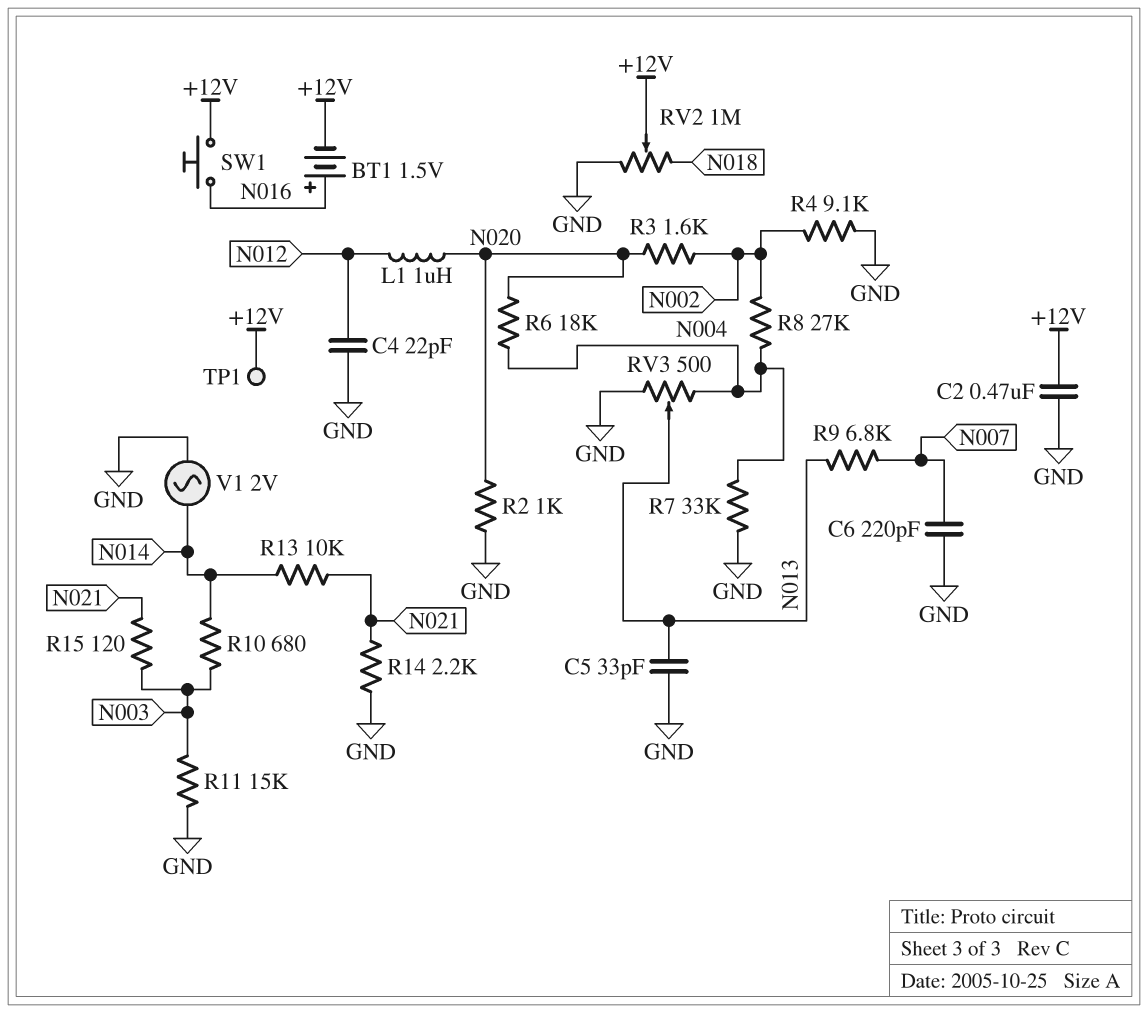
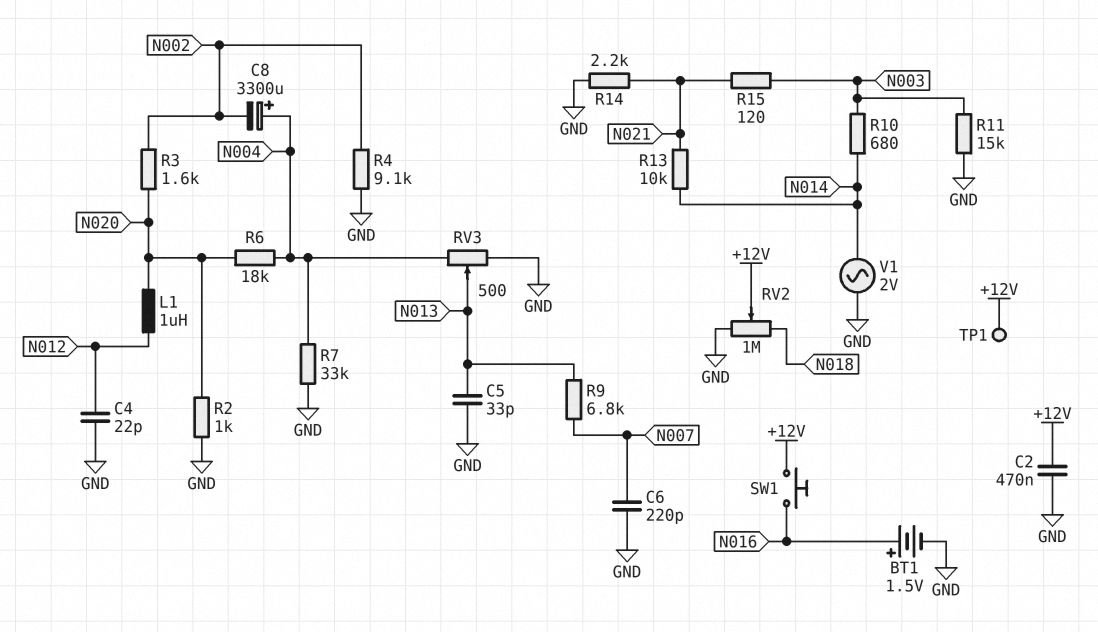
BT1: 1.5V (plus N016, minus +12V) -> 1.5V (plus N016, minus GND)
C8: none -> 3300uF (plus N004, minus N002)
R8: 27k (N002, N004) -> none

